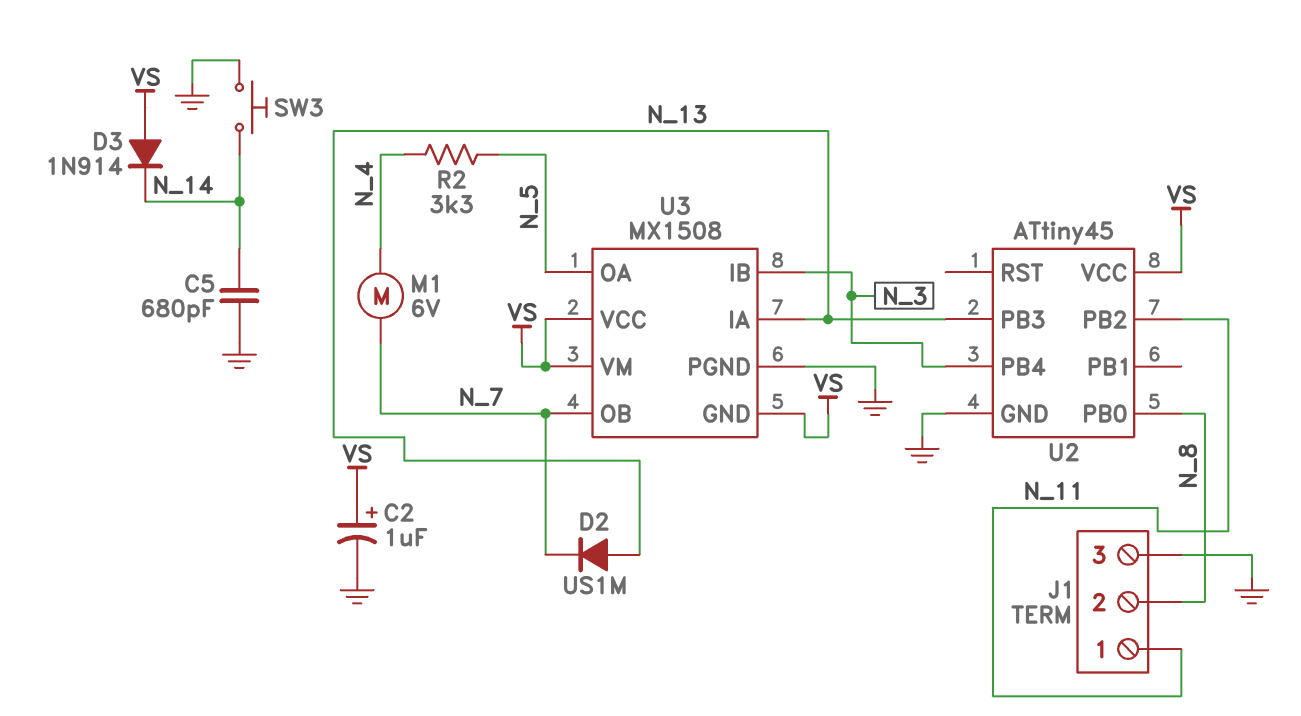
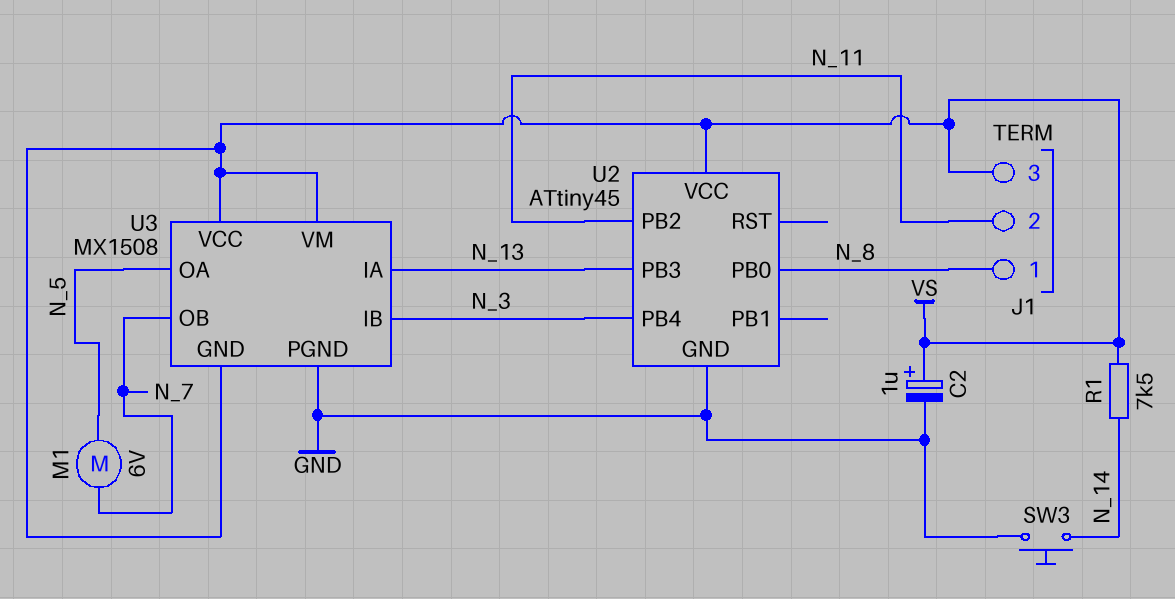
C5: 680pF (GND, N_14) -> none
D2: diode US1M (A N_13, K N_7) -> none
D3: diode 1N914 (A VS, K N_14) -> none
J1 pin 1: N_11 -> N_8
J1 pin 2: N_8 -> N_11
J1 pin 3: GND -> VS
M1: motor 6V (N_4, N_7) -> motor 6V (N_5, N_7)
R1: none -> 7.5k (N_14, VS)
R2: 3.3k (N_4, N_5) -> none

